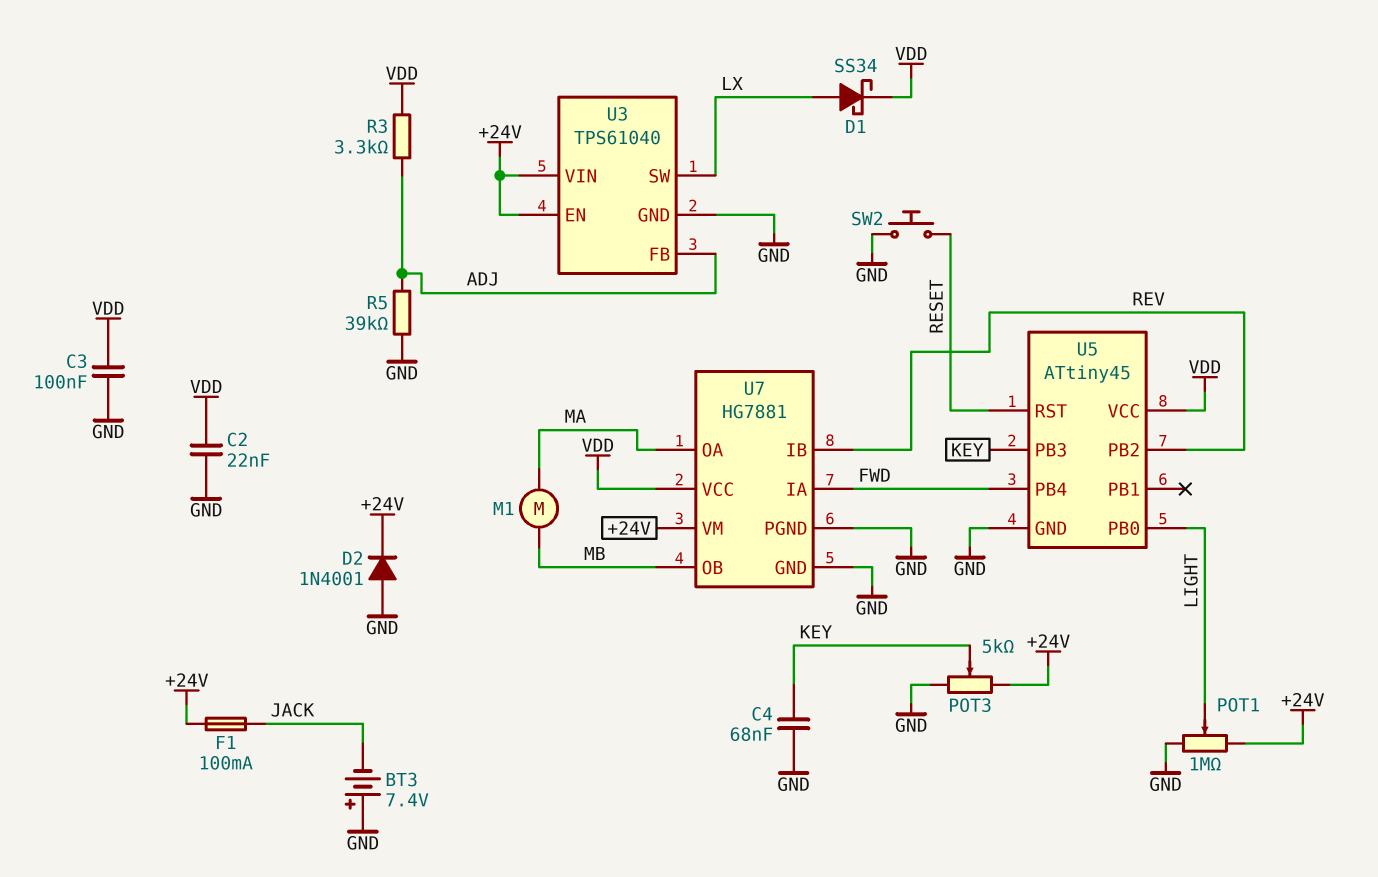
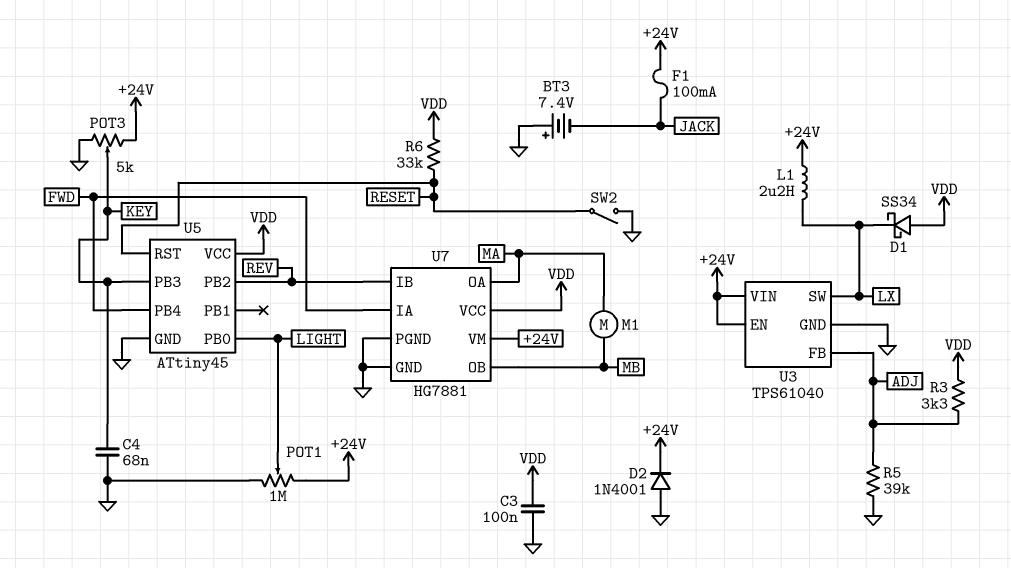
C2: 22nF (GND, VDD) -> none
D1: schottky SS34 (A LX, K VDD) -> schottky SS34 (A VDD, K LX)
L1: none -> 2.2uH (+24V, LX)
R6: none -> 33k (RESET, VDD)
SW2: button (GND, RESET) -> switch (GND, RESET)

